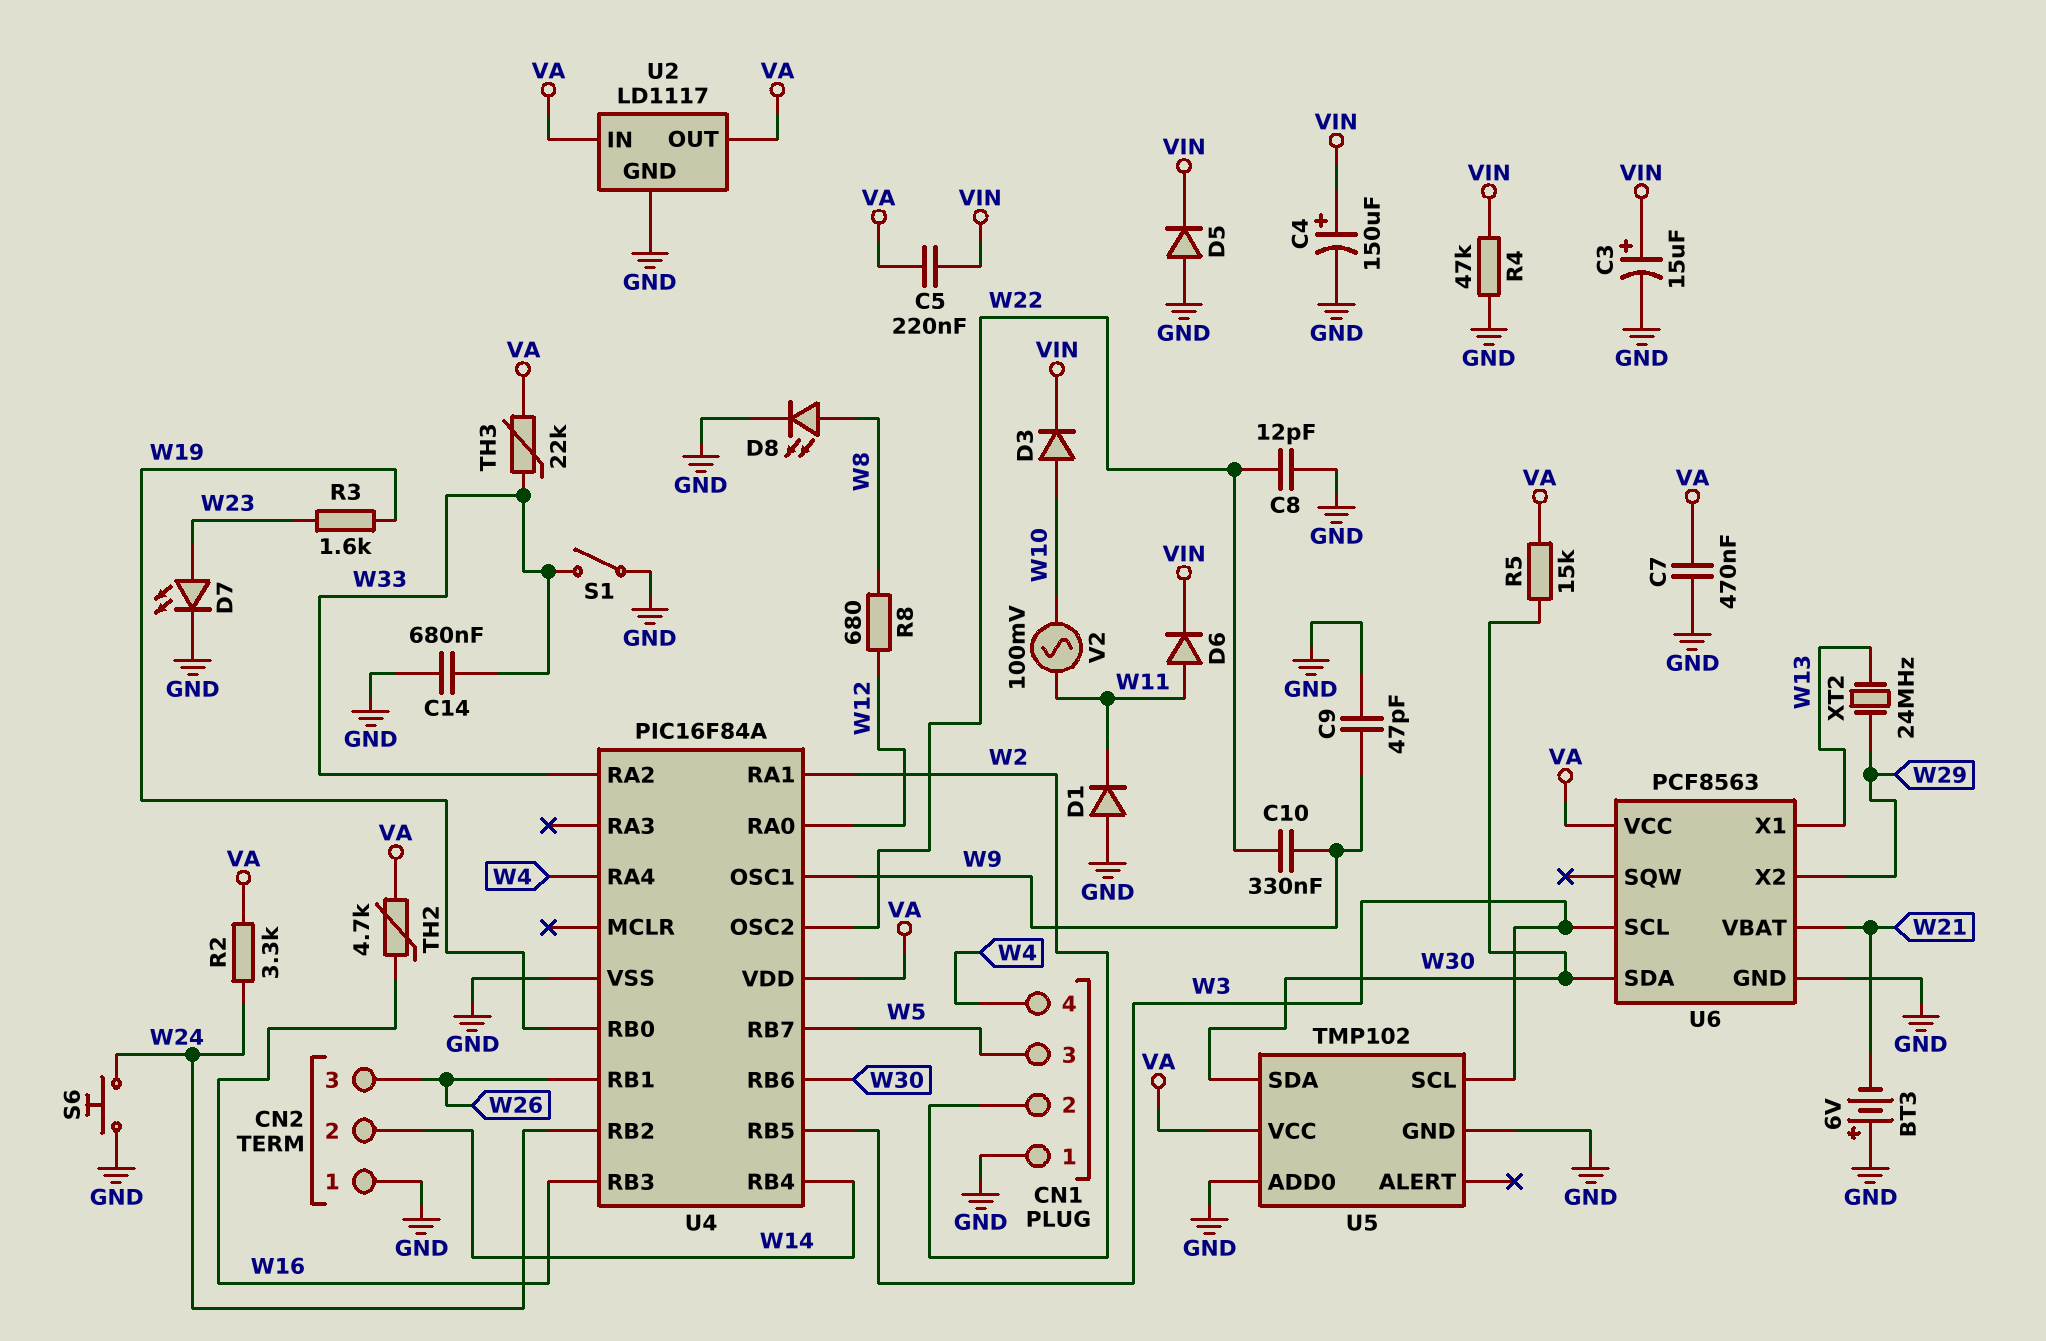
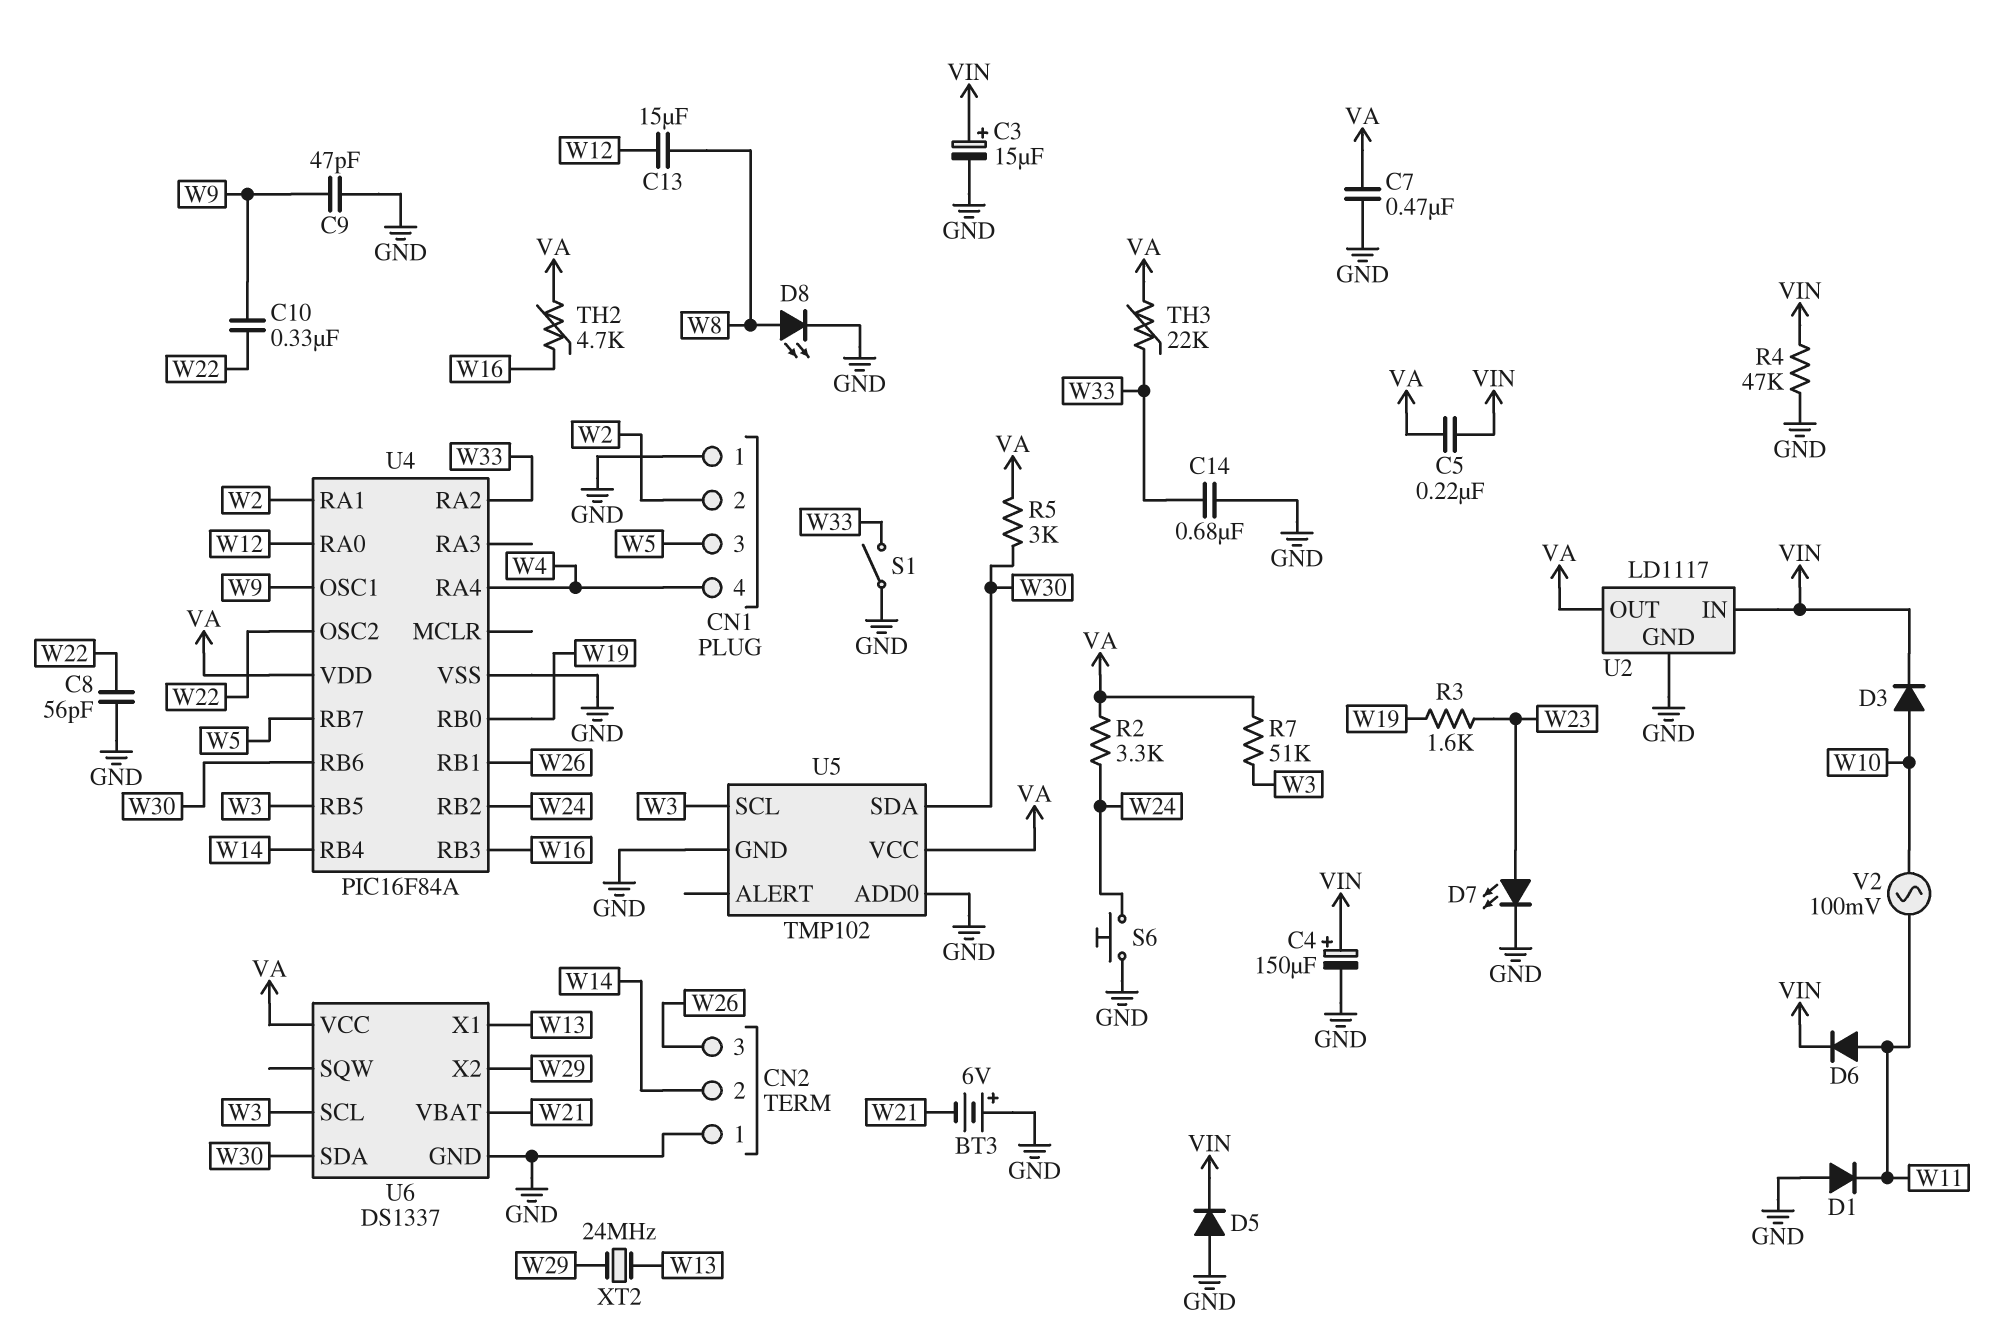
C8: 12pF (GND, W22) -> 56pF (GND, W22)
C13: none -> 15uF (W8, W12)
R5: 15k (VA, W30) -> 3k (VA, W30)
R7: none -> 51k (VA, W3)
R8: 680 (W8, W12) -> none
U2 pin IN: VA -> VIN
U6: PCF8563 -> DS1337

